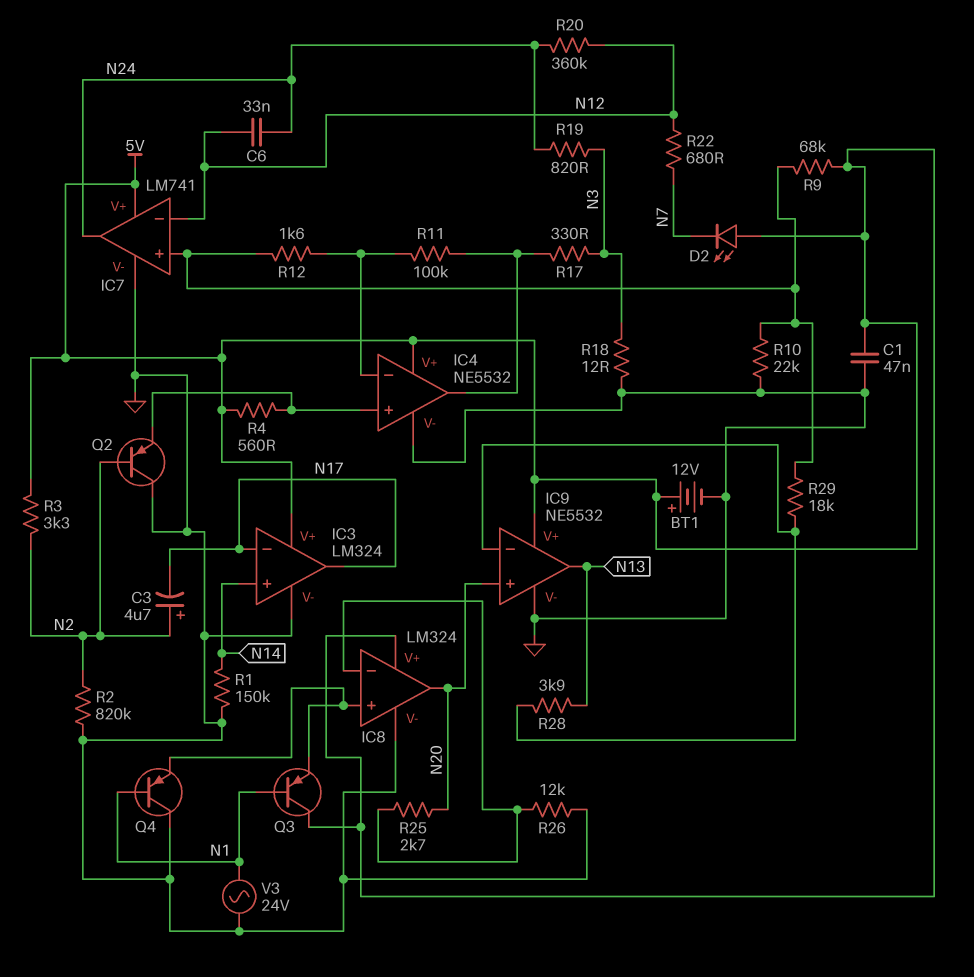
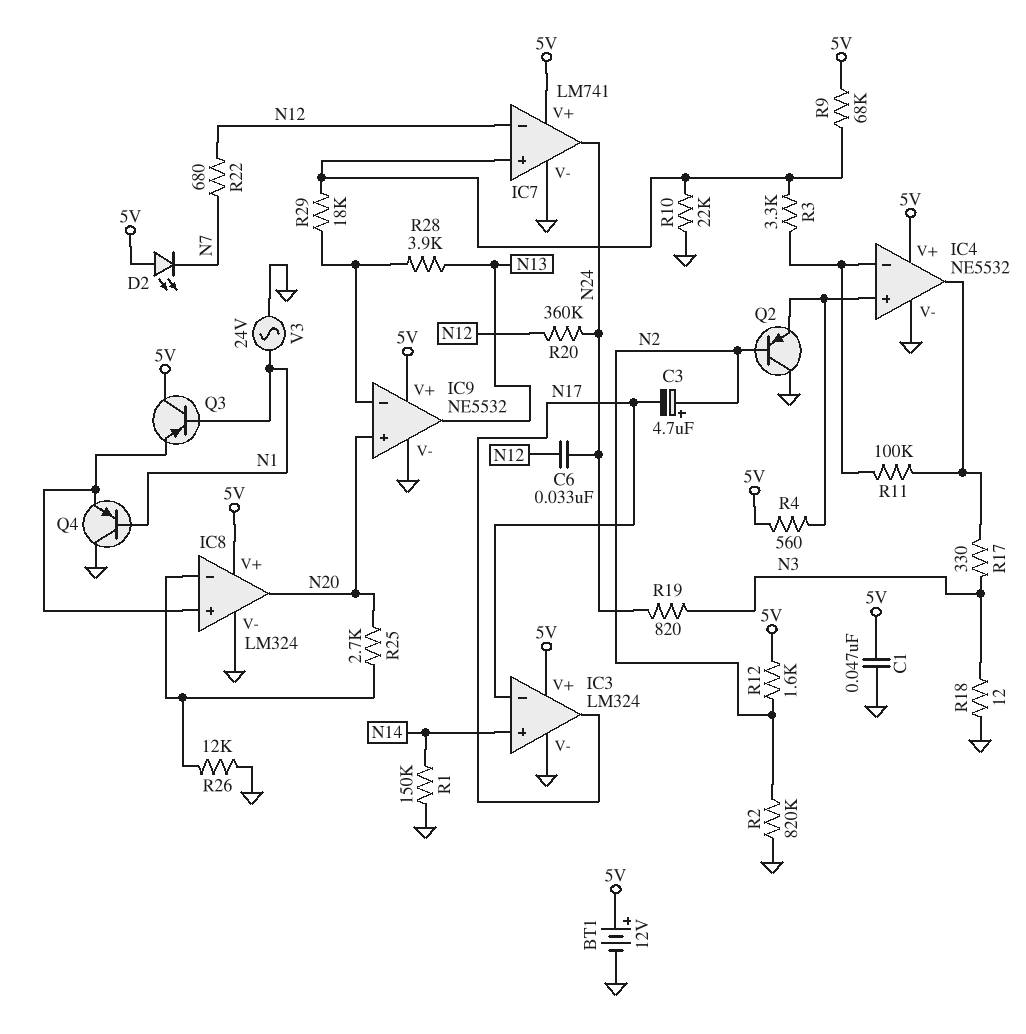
R3: 3.3k (5V, N2) -> 3.3k (IC4/in-, IC7/in+)
R12: 1.6k (IC4/in-, IC7/in+) -> 1.6k (5V, N2)

